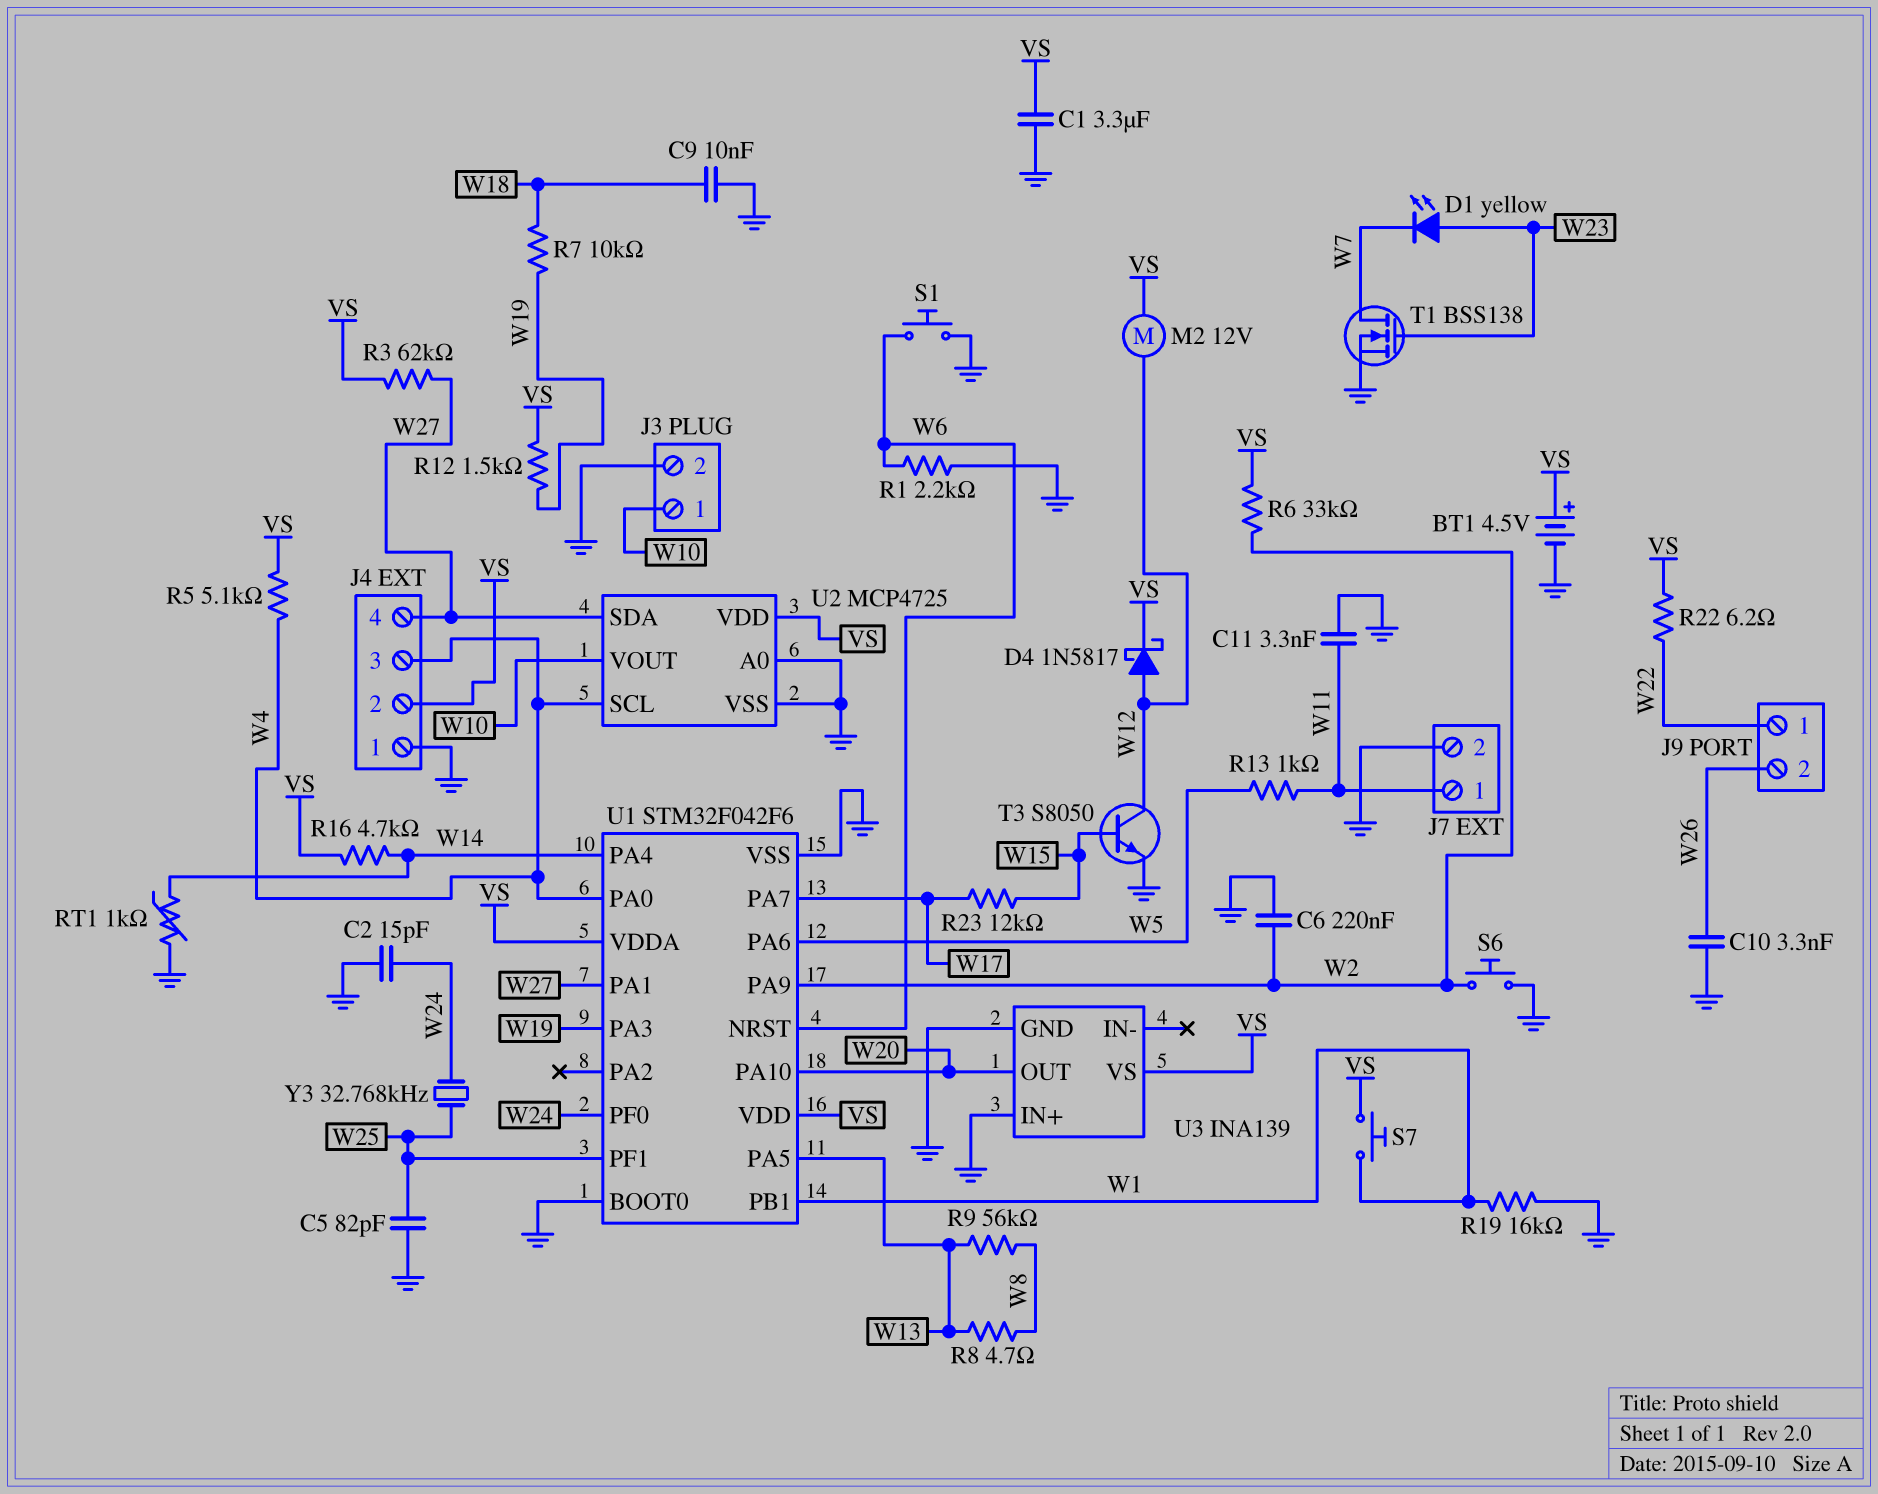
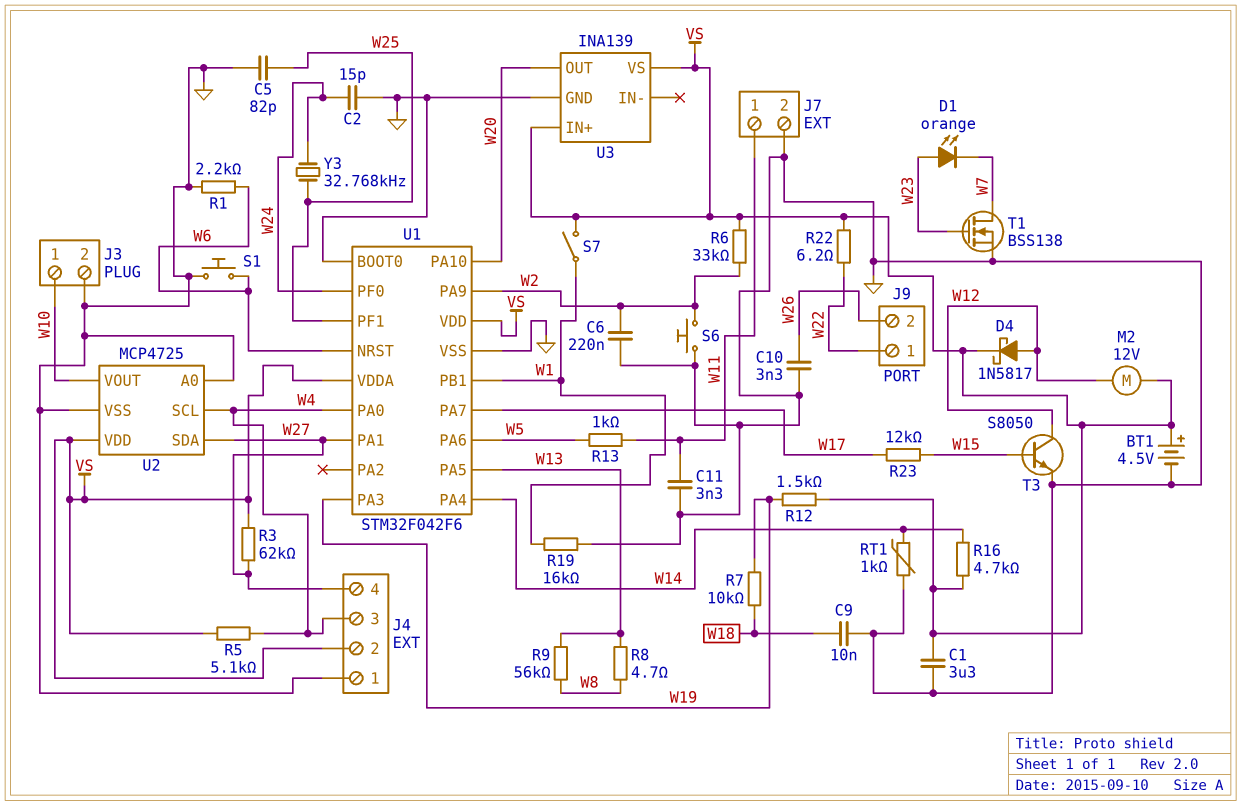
D1: LED yellow (A W23, K W7) -> LED orange (A W23, K W7)
S7: button (VS, W1) -> switch (VS, W1)
U3 pin IN+: GND -> VS

